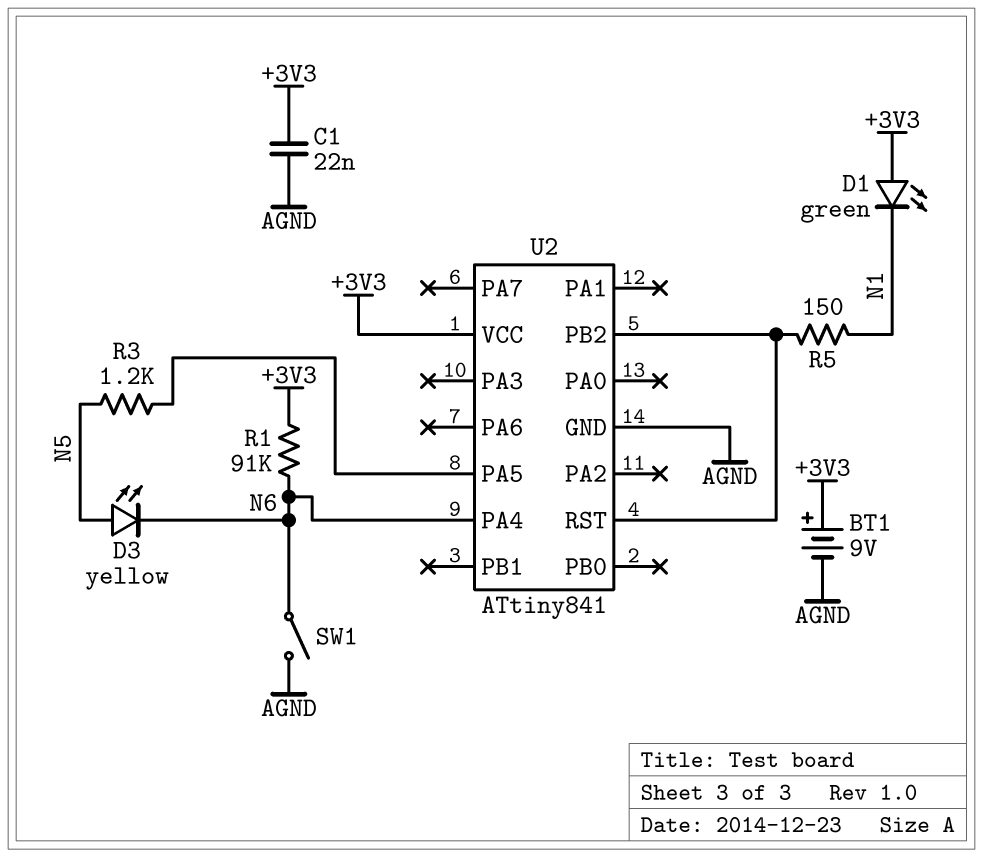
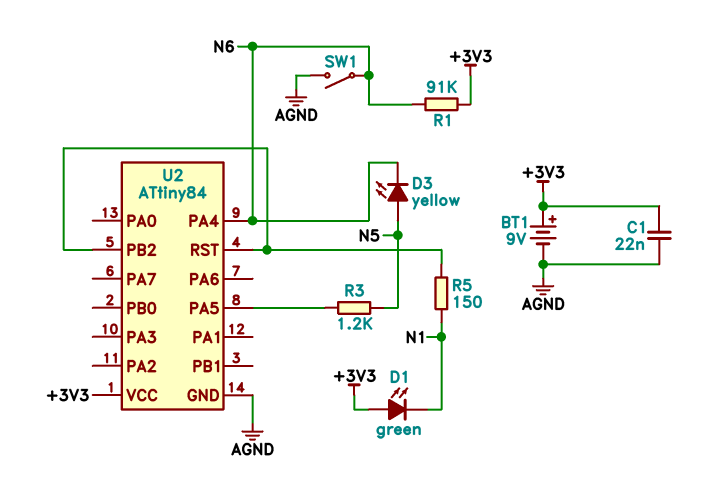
U2: ATtiny841 -> ATtiny84

